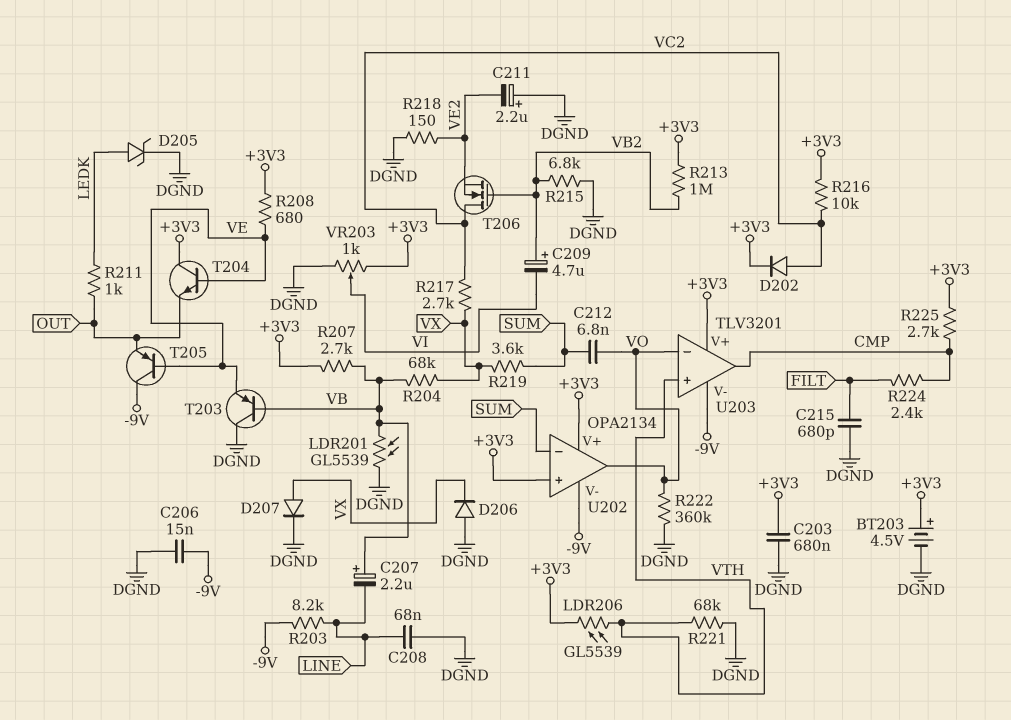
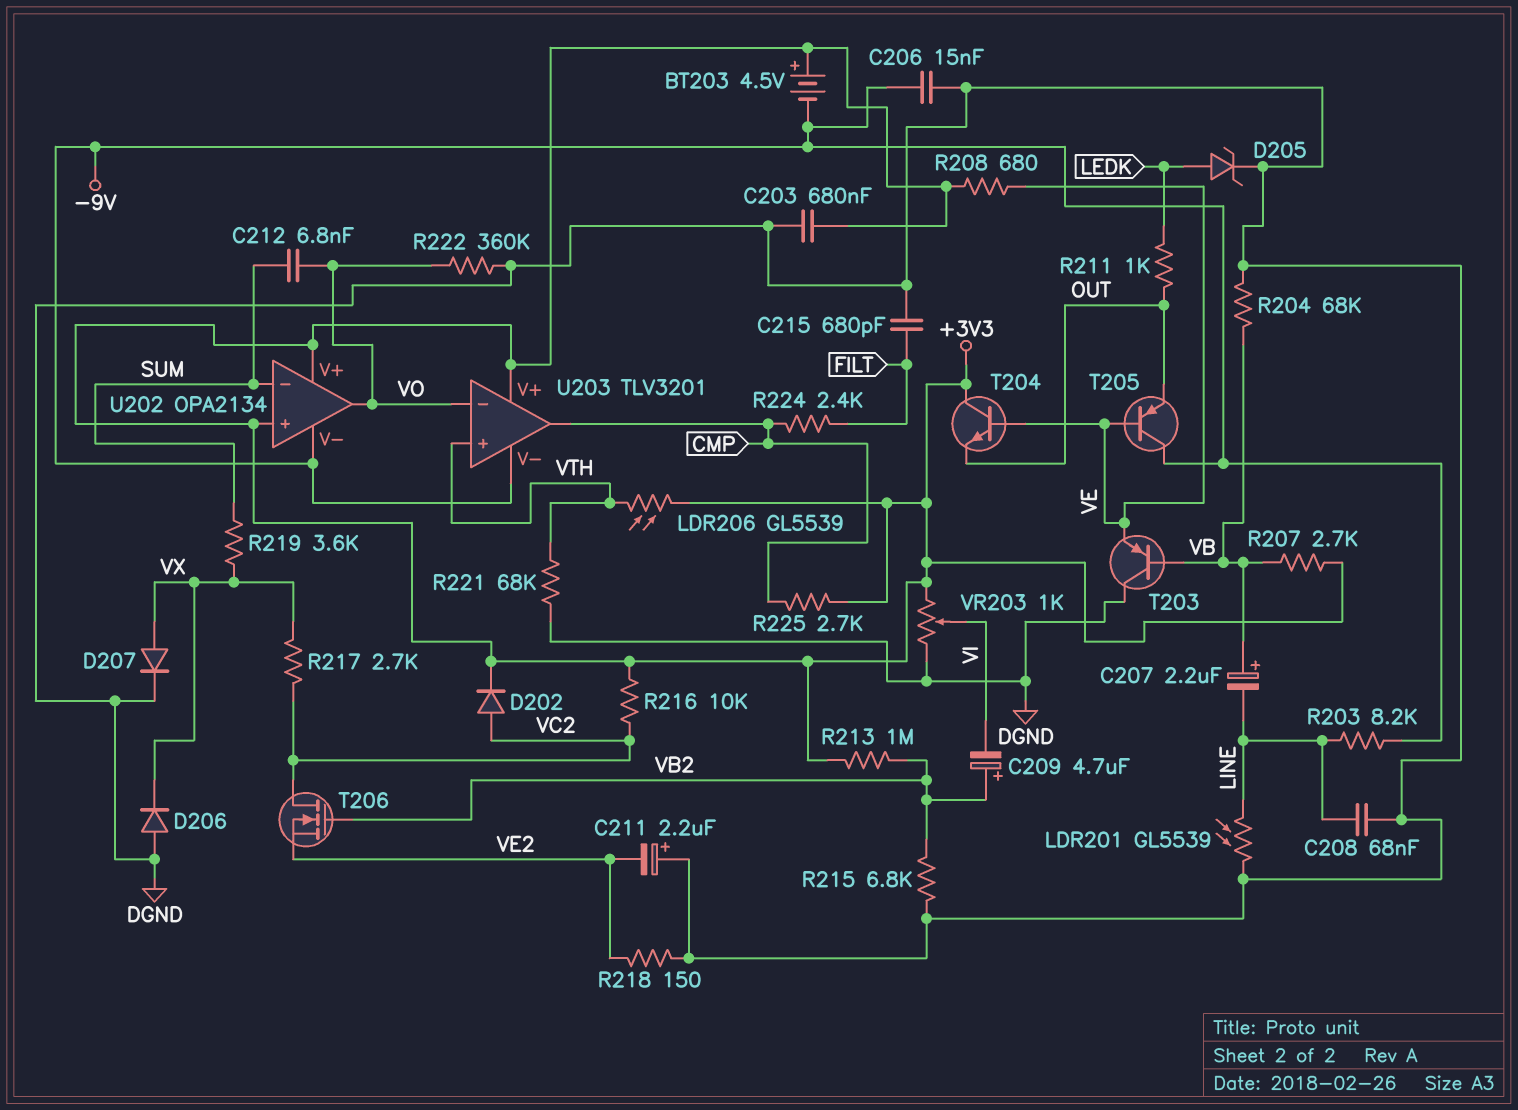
BT203: 4.5V (plus +3V3, minus DGND) -> 4.5V (plus +3V3, minus -9V)
LDR201: GL5539 (DGND, VB) -> GL5539 (DGND, LINE)
R204: 68k (VB, VX) -> 68k (DGND, VB)

